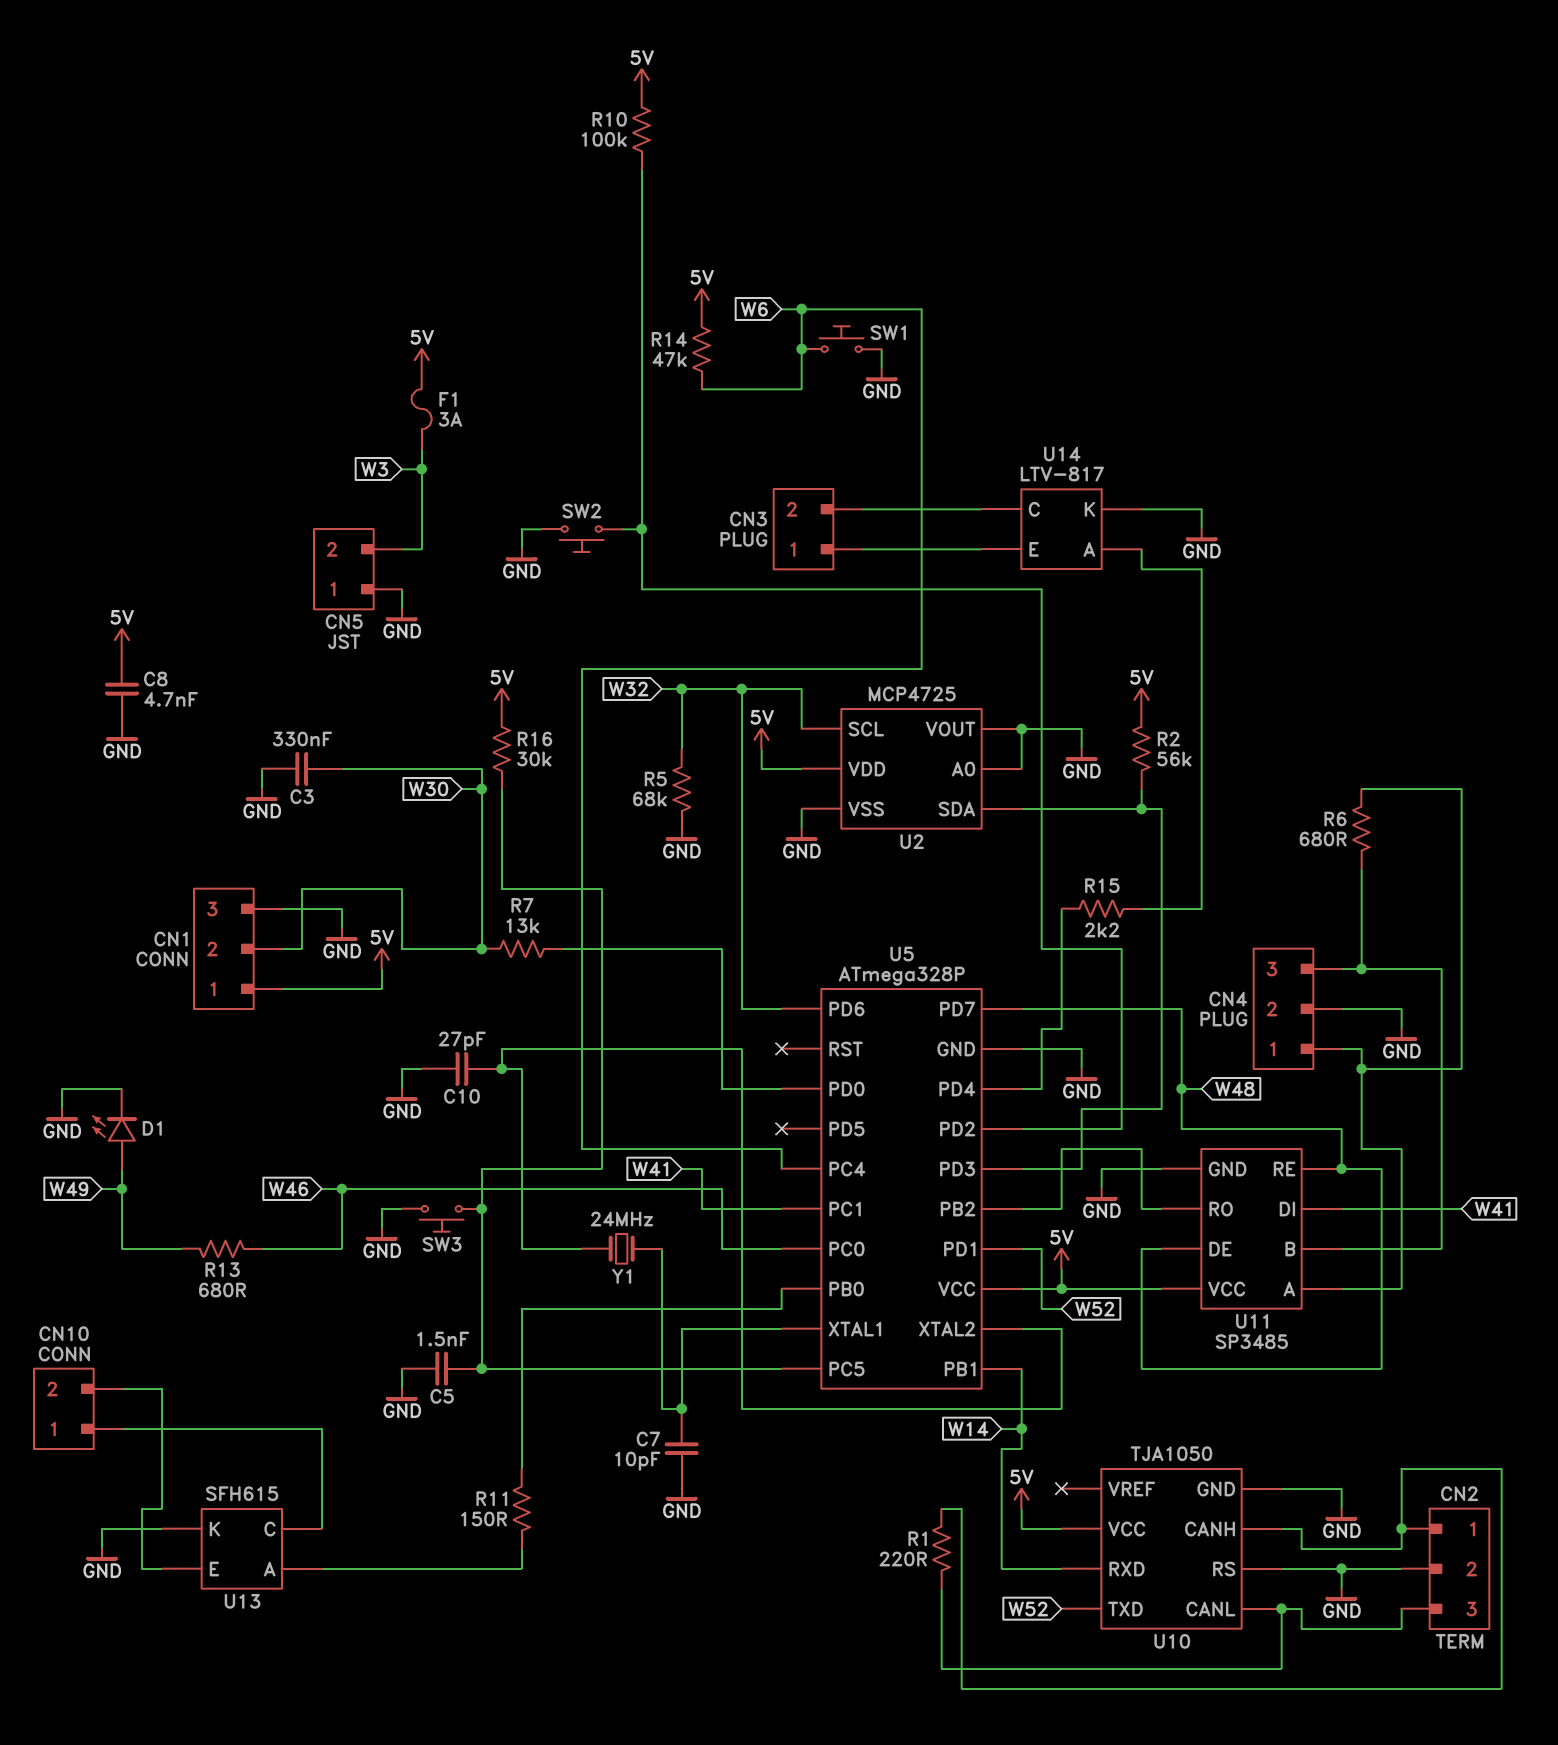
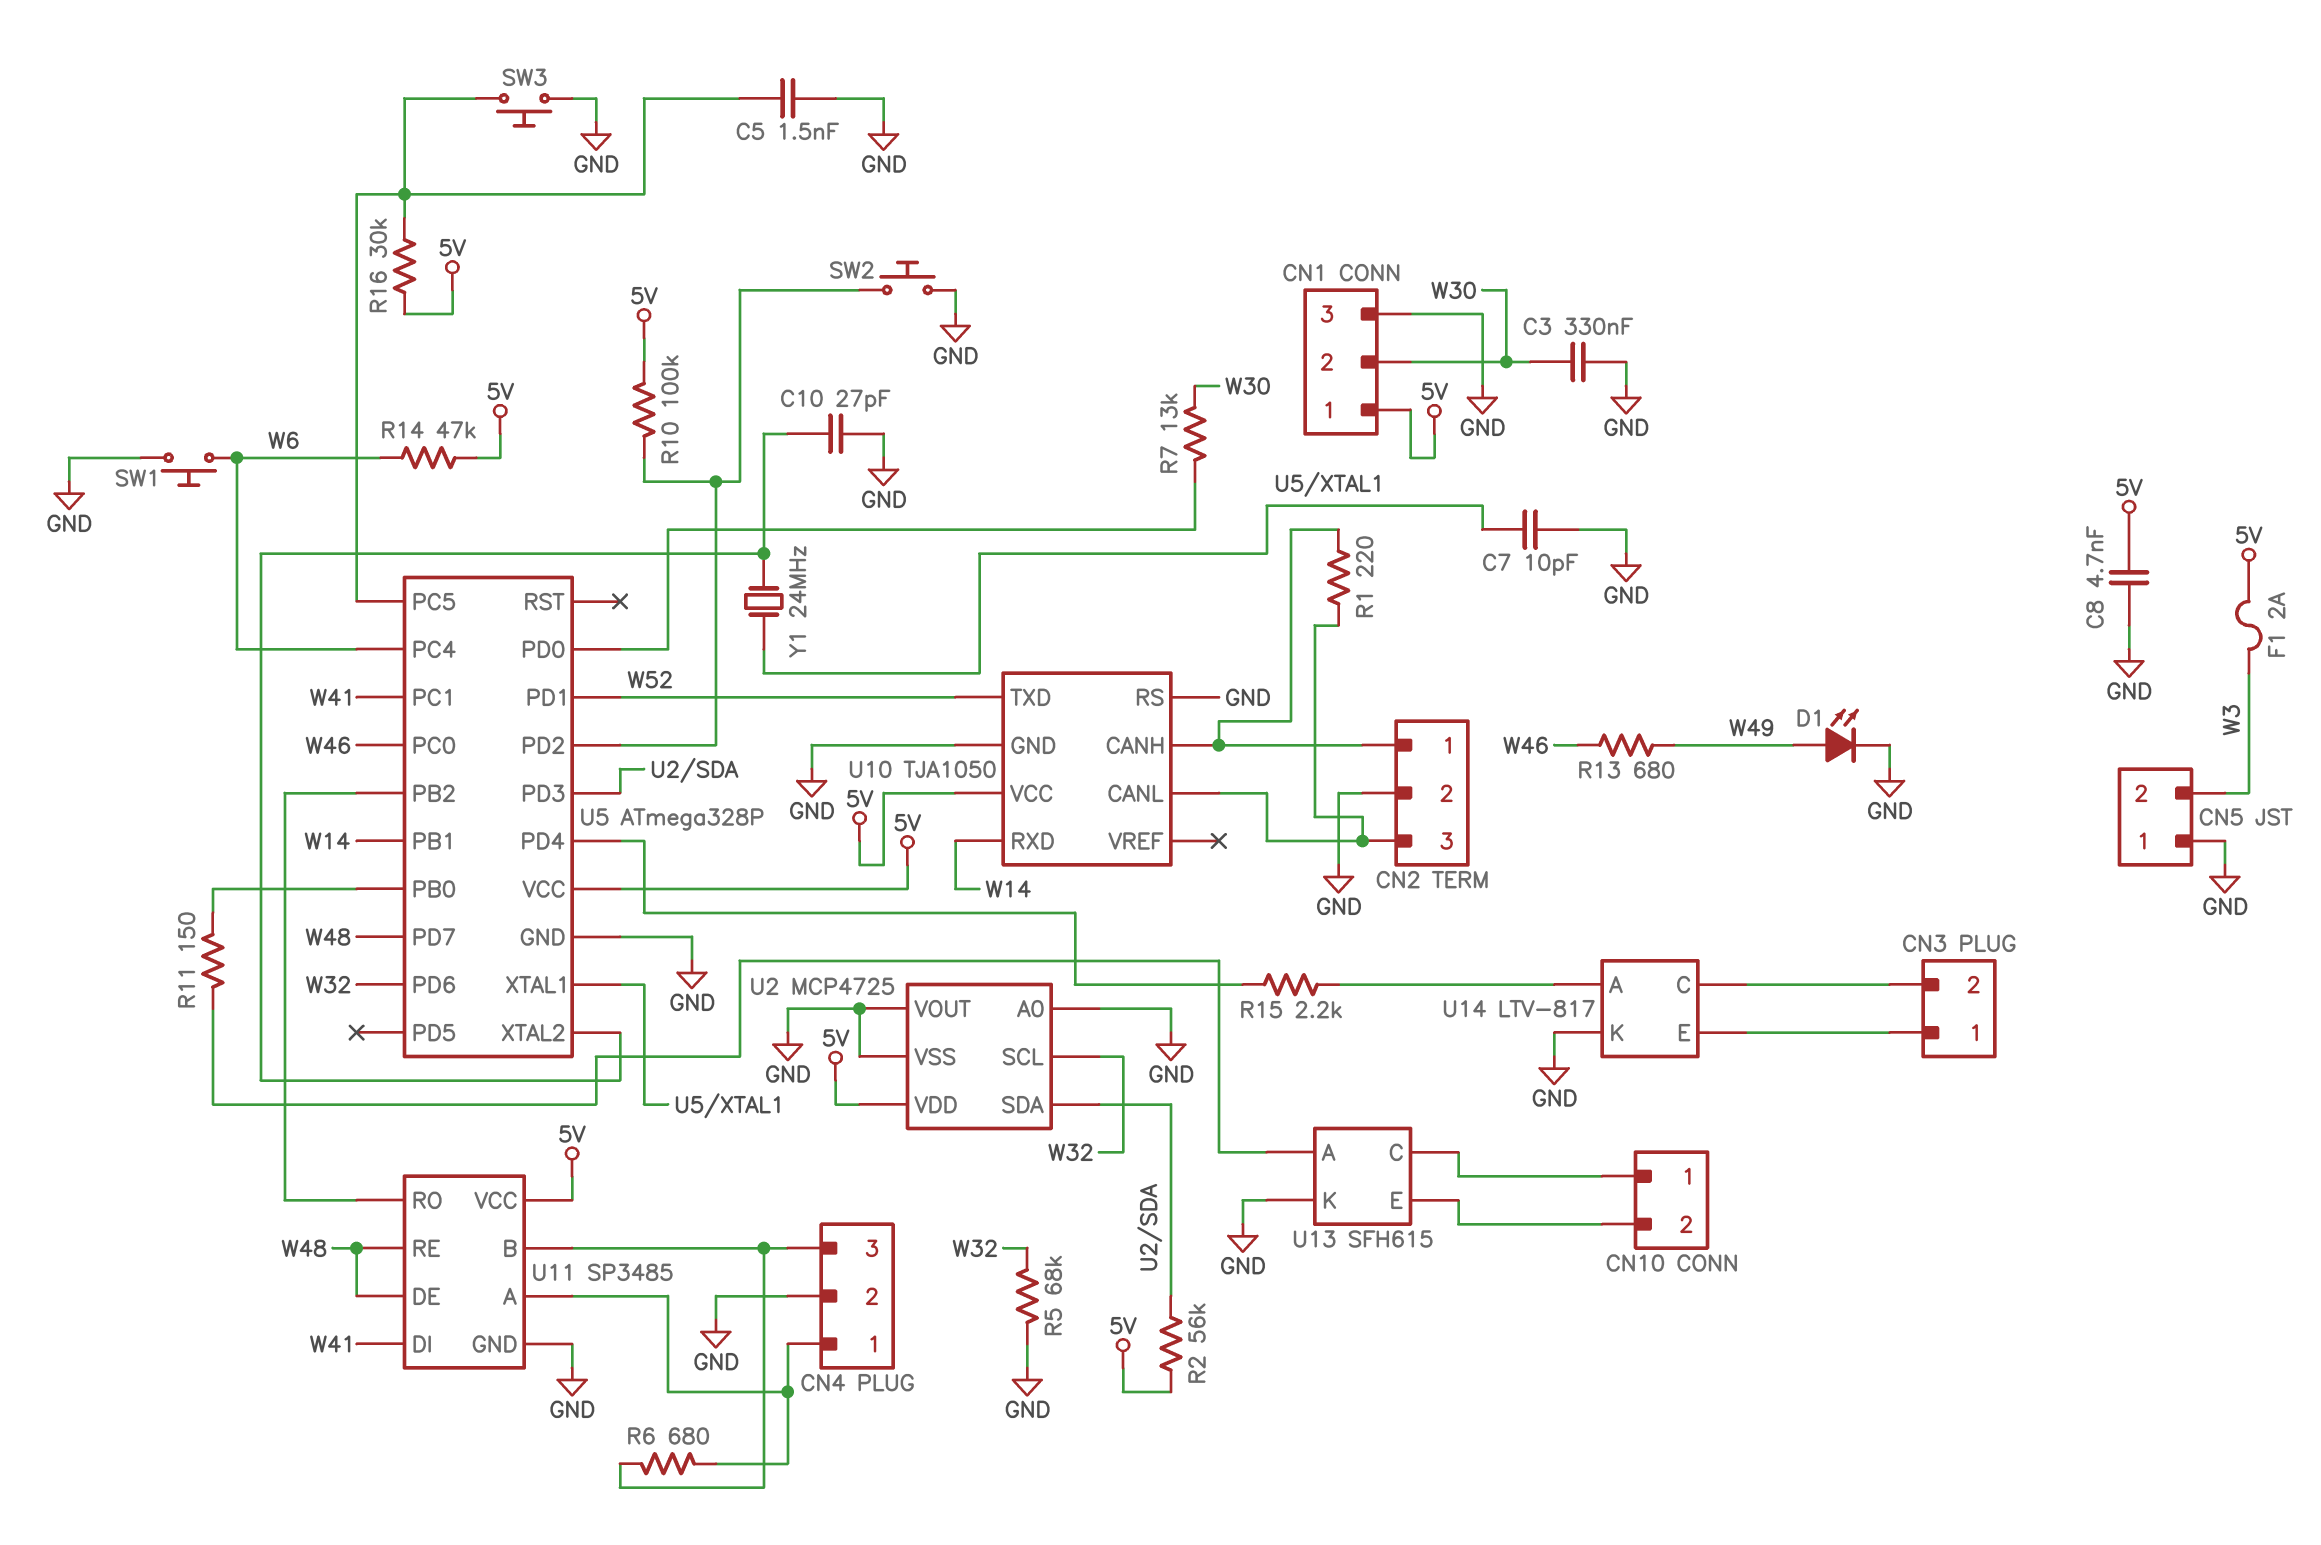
F1: 3A (5V, W3) -> 2A (5V, W3)

